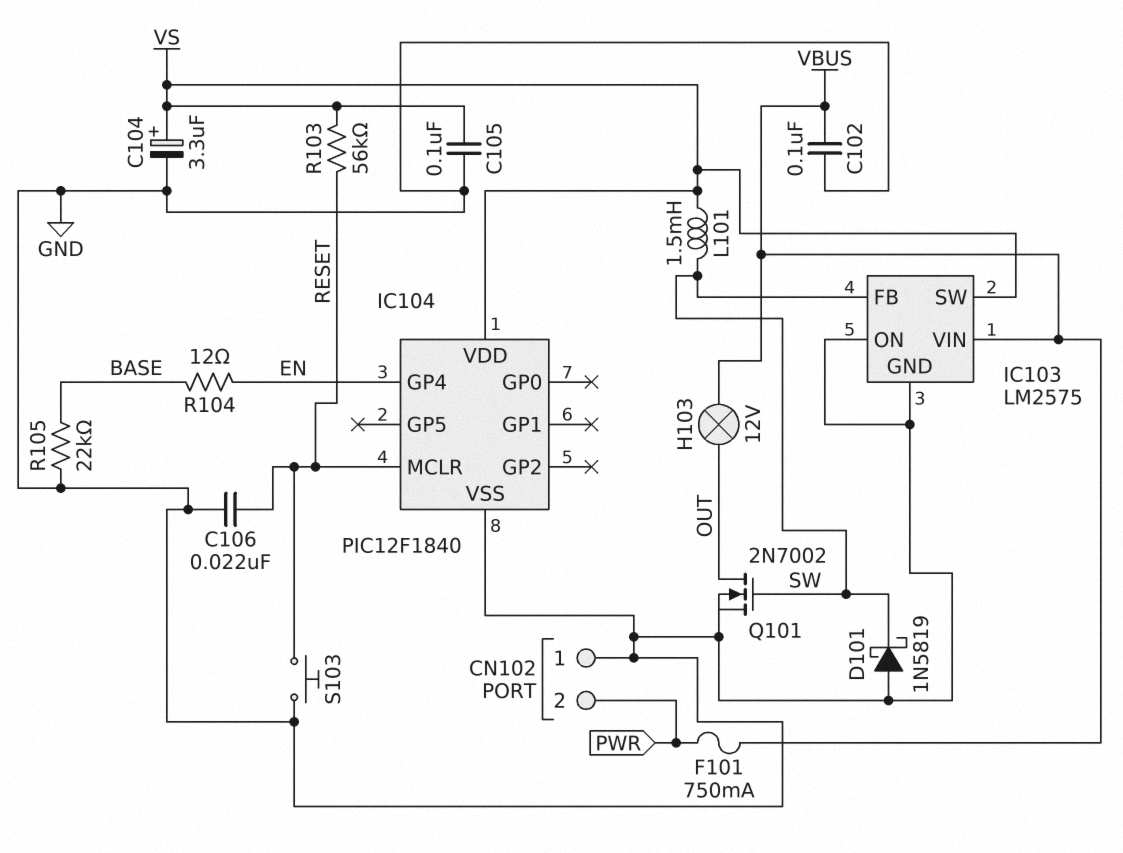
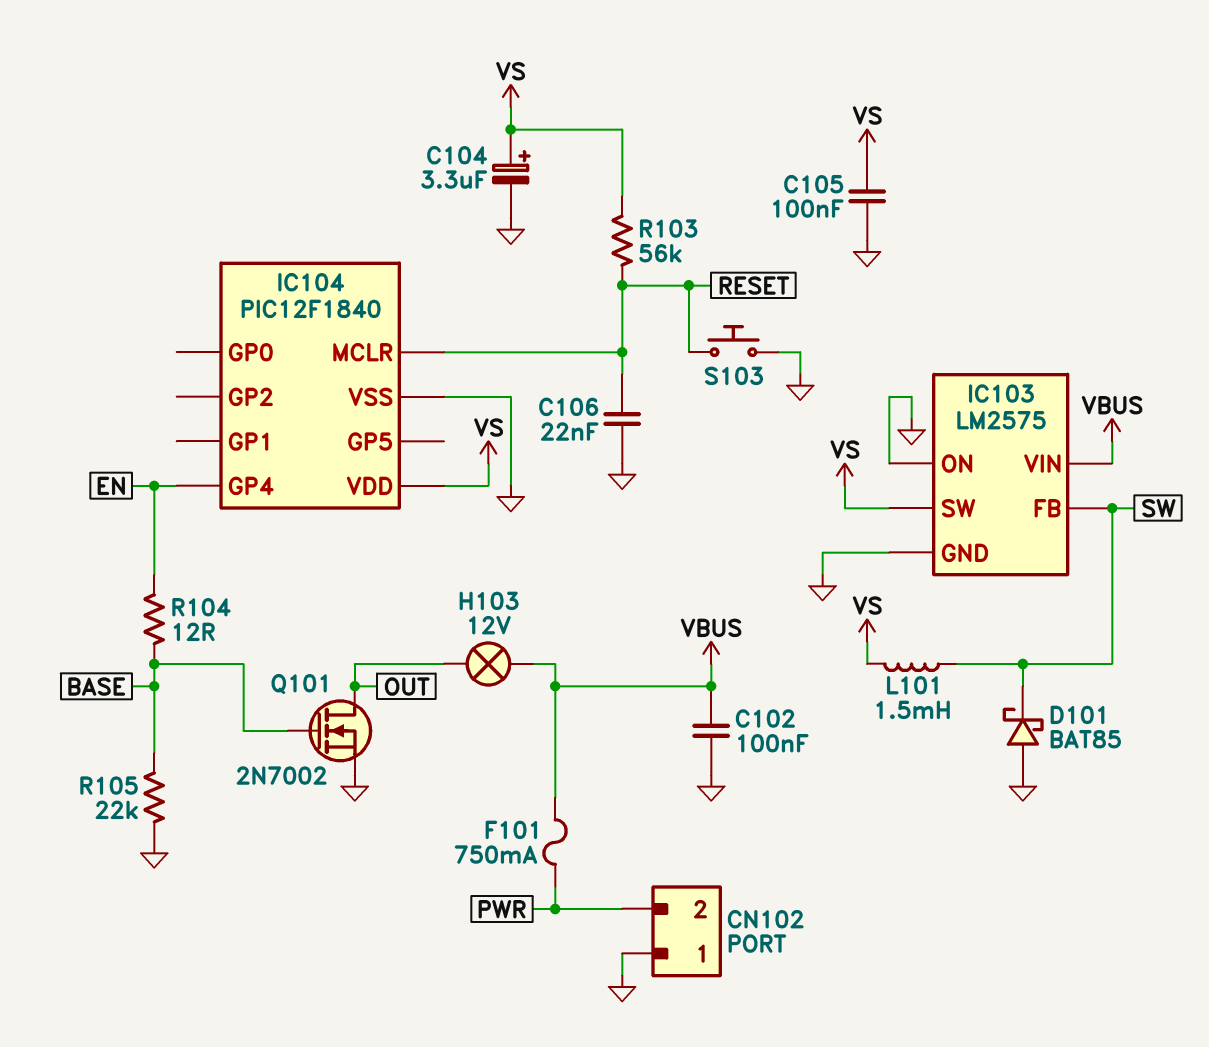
D101: schottky 1N5819 (A GND, K SW) -> schottky BAT85 (A GND, K SW)
Q101: NMOS 2N7002 (G SW, D OUT, S GND) -> NMOS 2N7002 (G BASE, D OUT, S GND)

